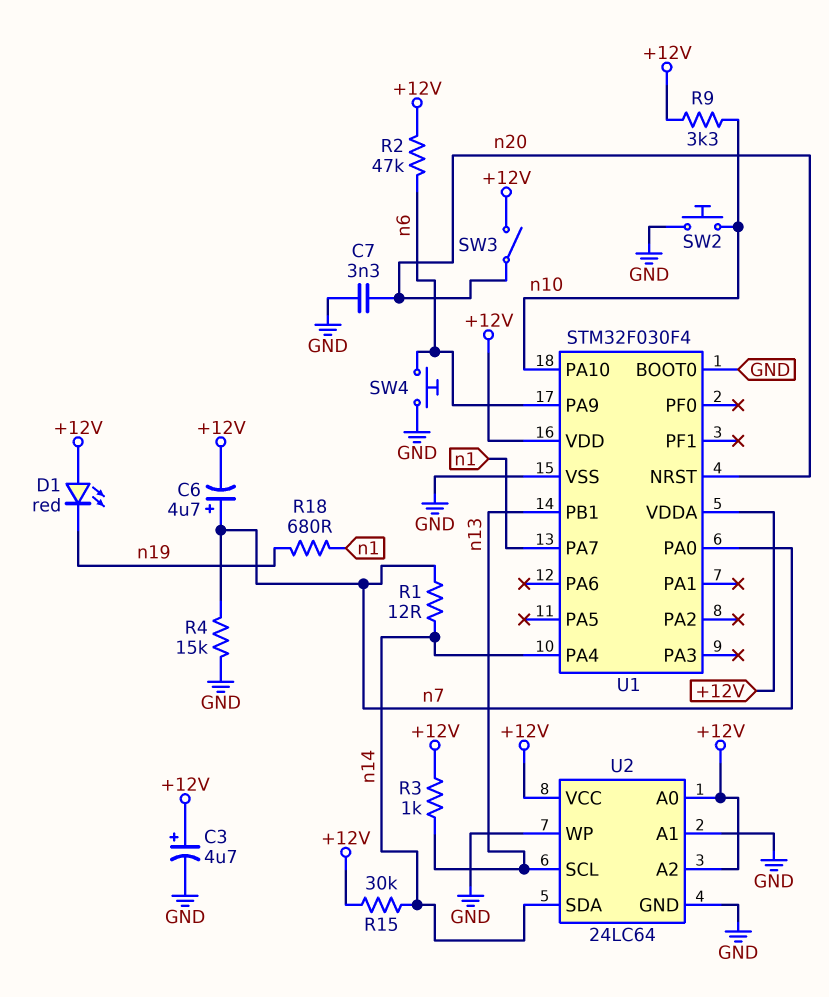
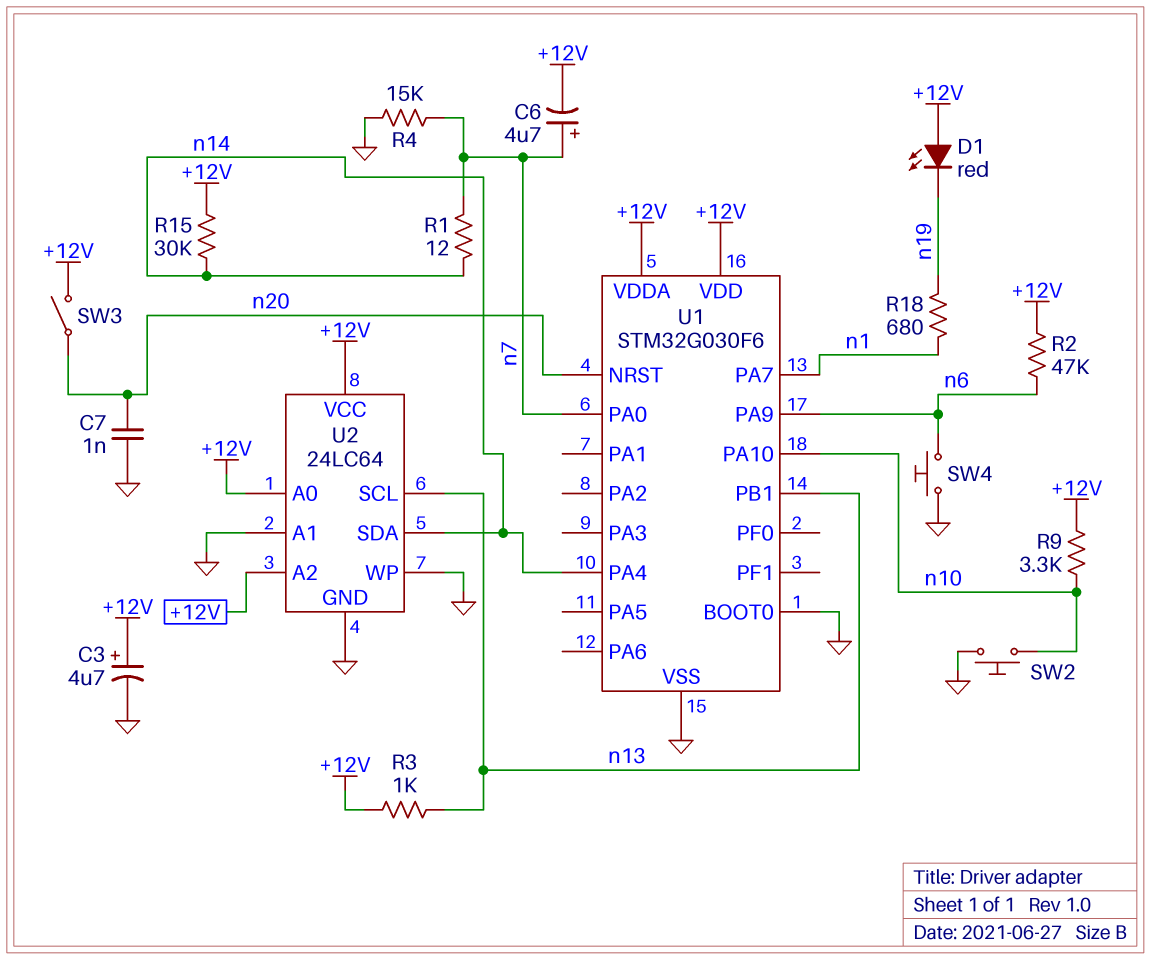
C7: 3.3nF (GND, n20) -> 1nF (GND, n20)
U1: STM32F030F4 -> STM32G030F6

